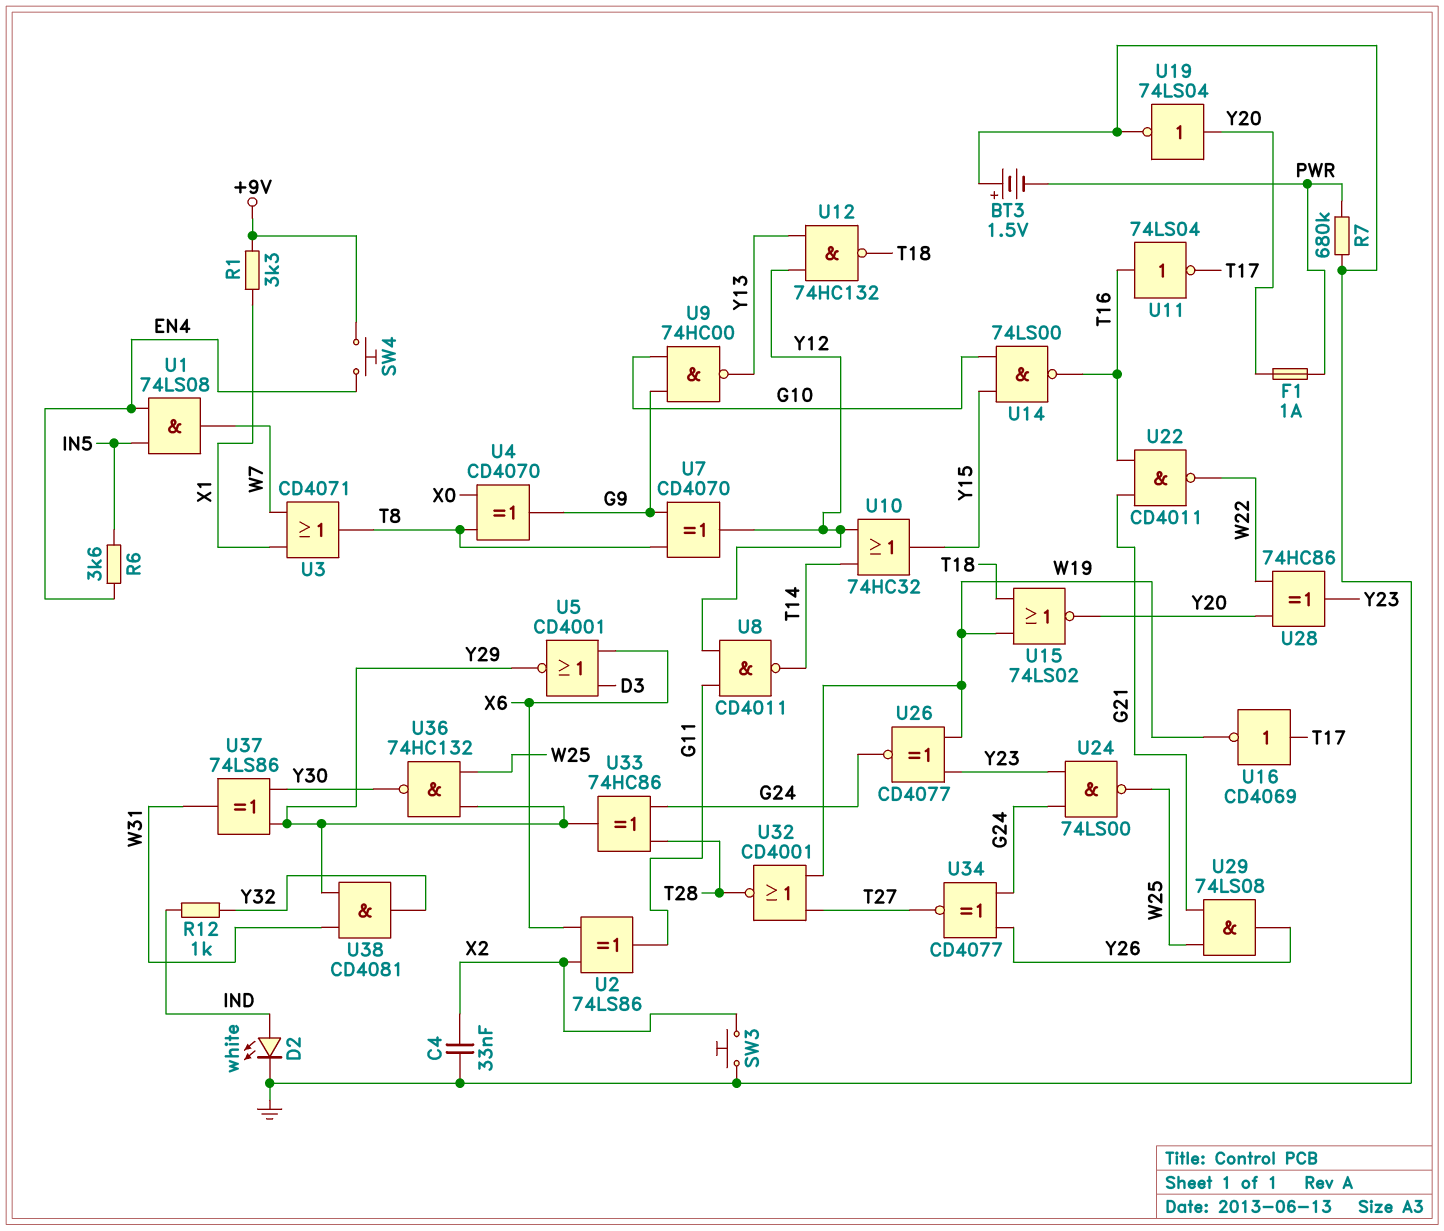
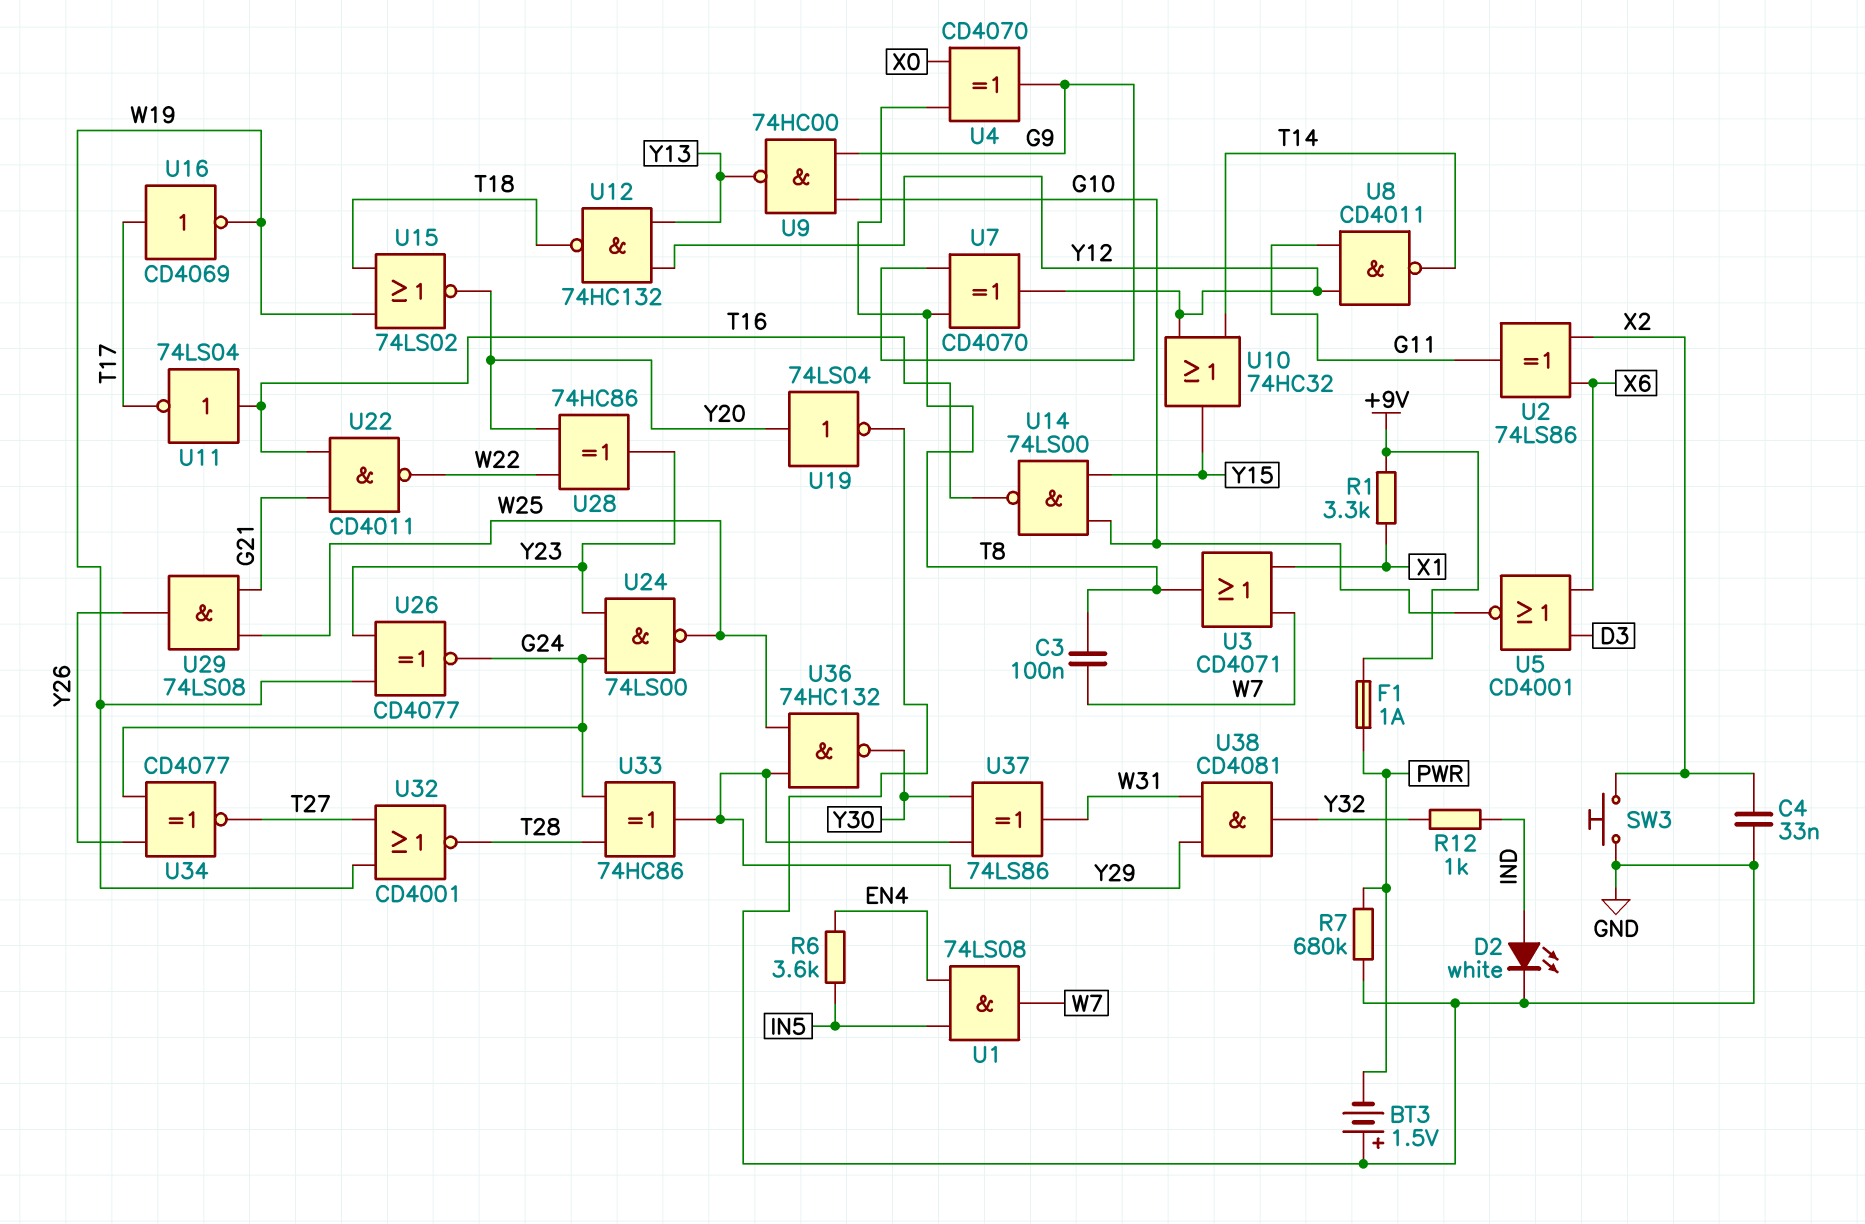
C3: none -> 100nF (T8, W7)
F1: 1A (PWR, Y20) -> 1A (+9V, PWR)
SW4: button (+9V, EN4) -> none
U5: NOR CD4001 (in D3, in X6, out Y29) -> NOR CD4001 (in D3, in X6, out G10)

